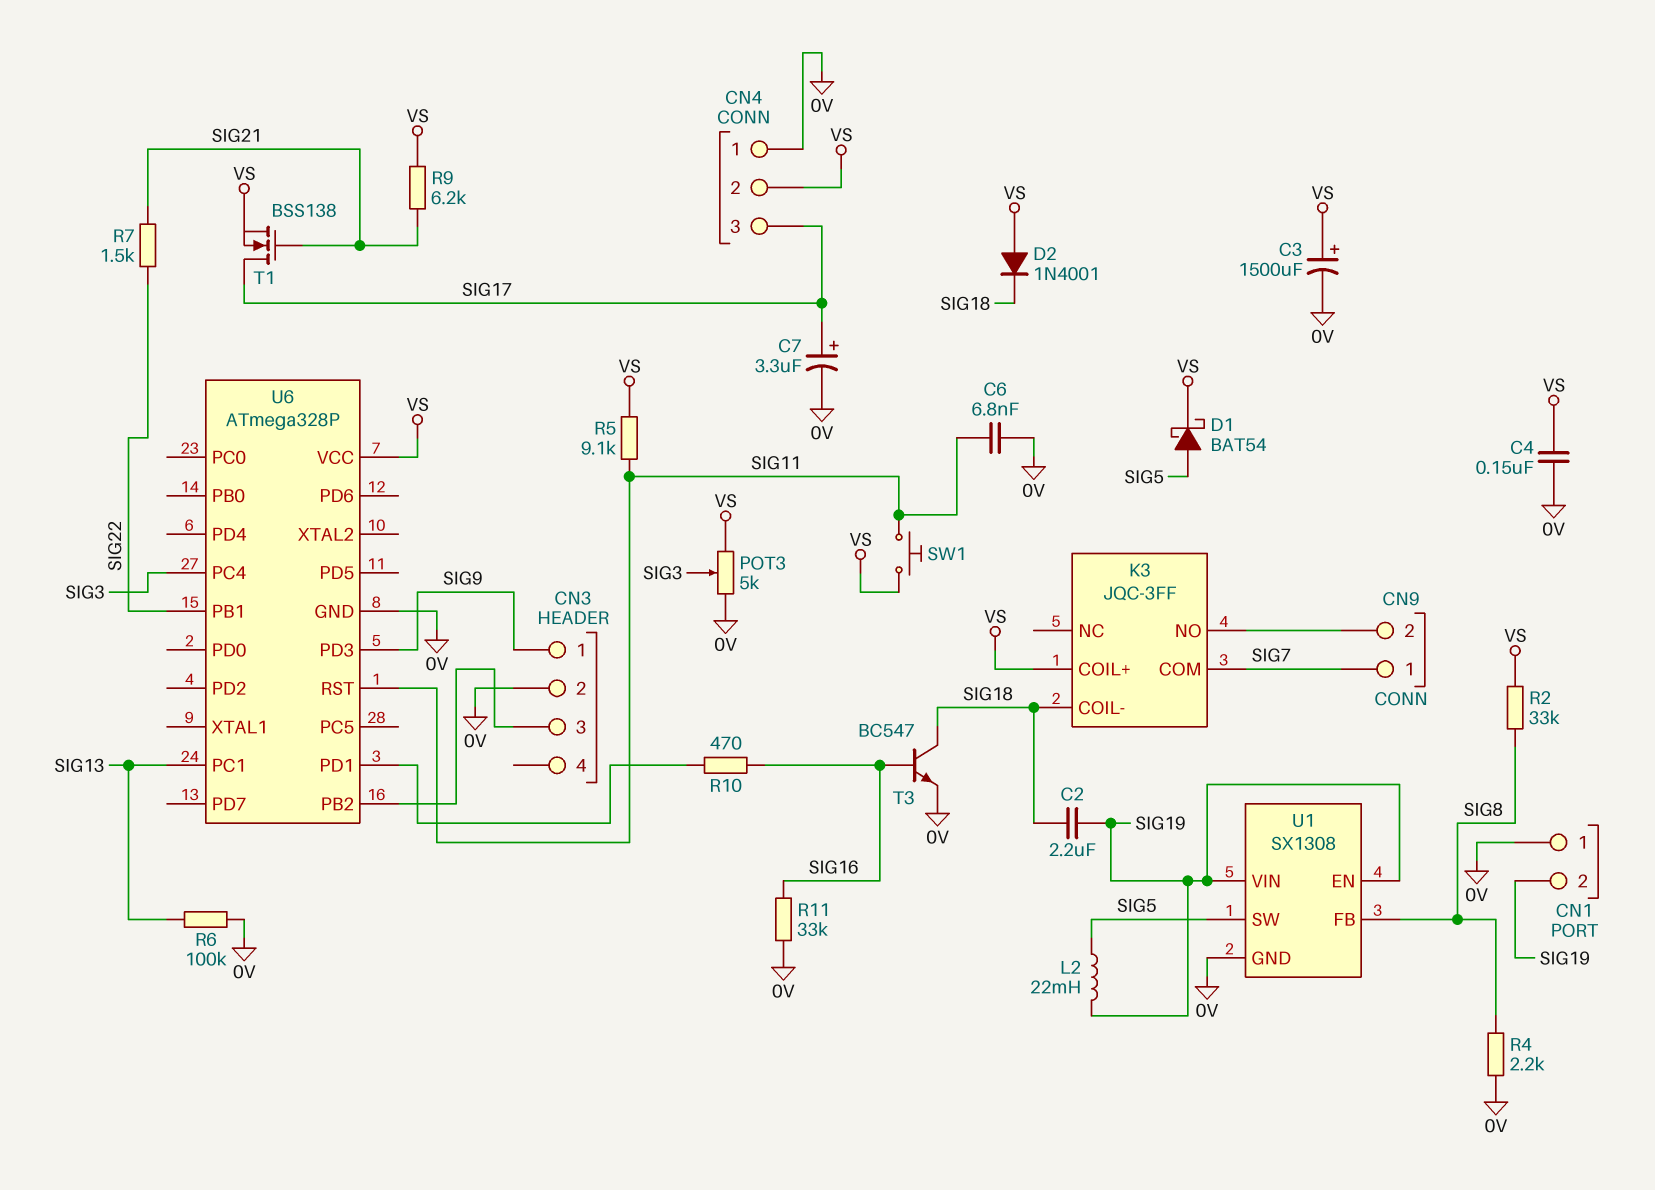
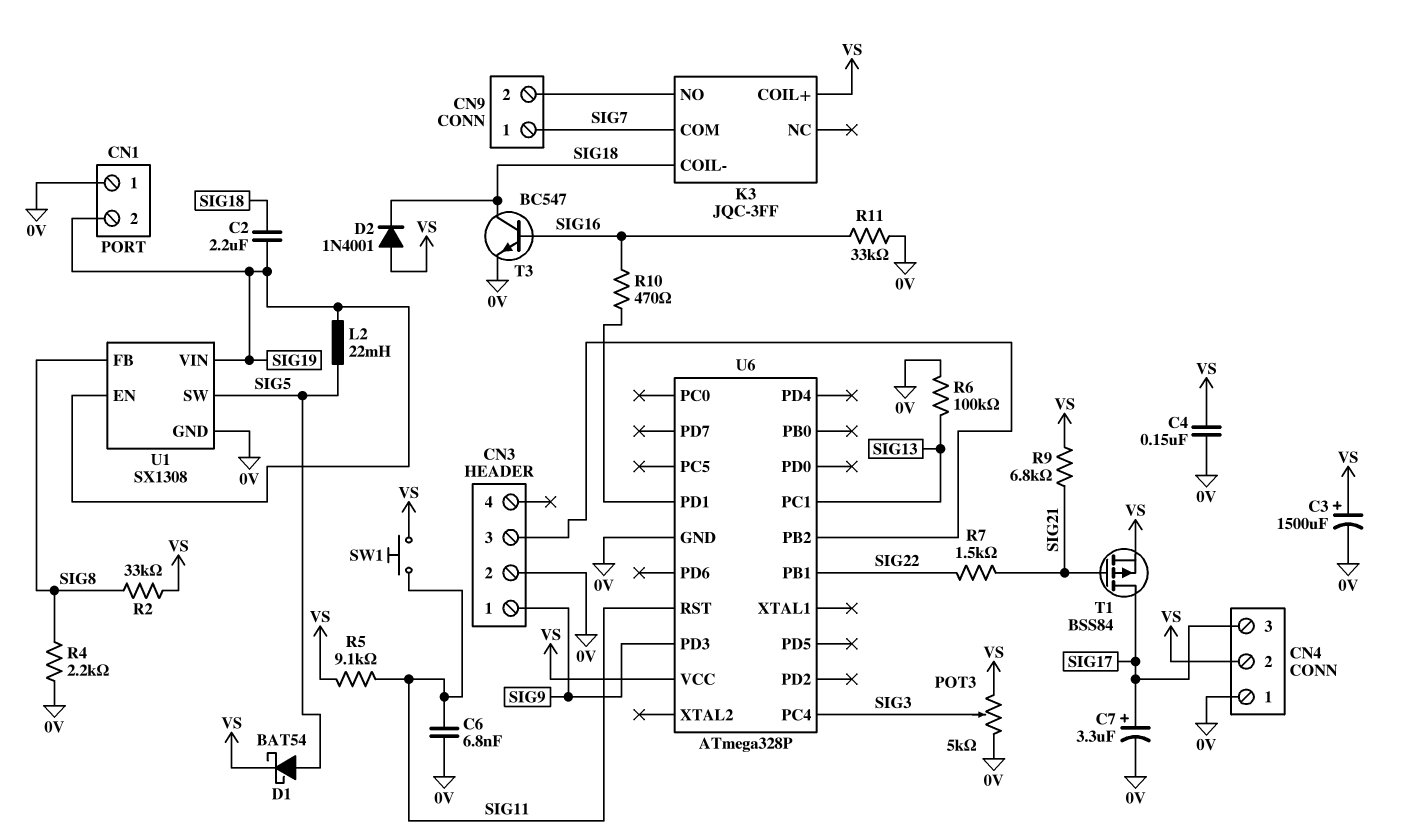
R9: 6.2k (SIG21, VS) -> 6.8k (SIG21, VS)
T1: NMOS BSS138 (G SIG21, D SIG17, S VS) -> PMOS BSS84 (G SIG21, D SIG17, S VS)

